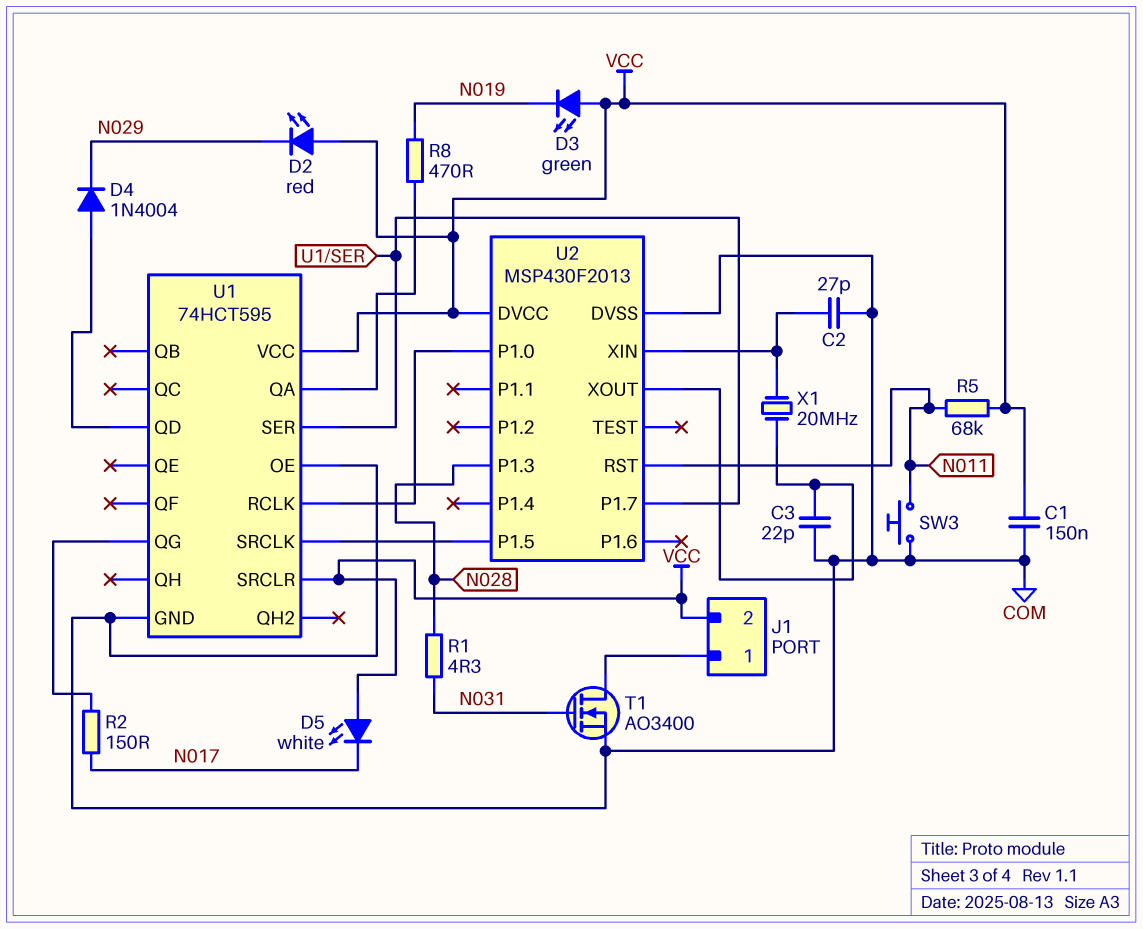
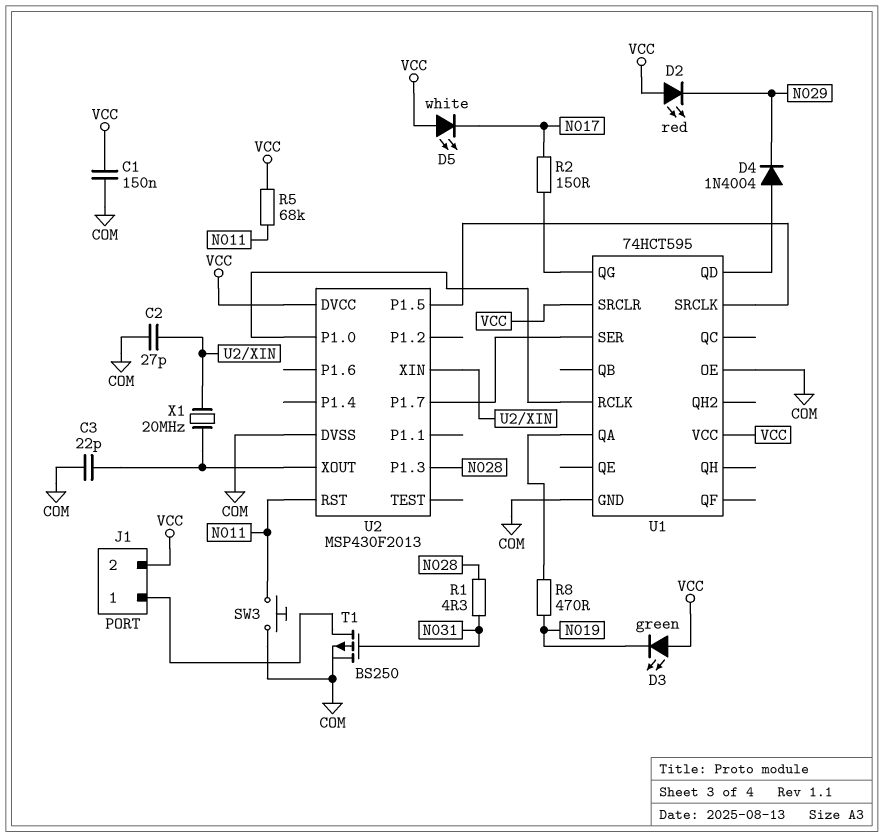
T1: NMOS AO3400 (G N031, D J1/1, S COM) -> PMOS BS250 (G N031, D J1/1, S COM)

